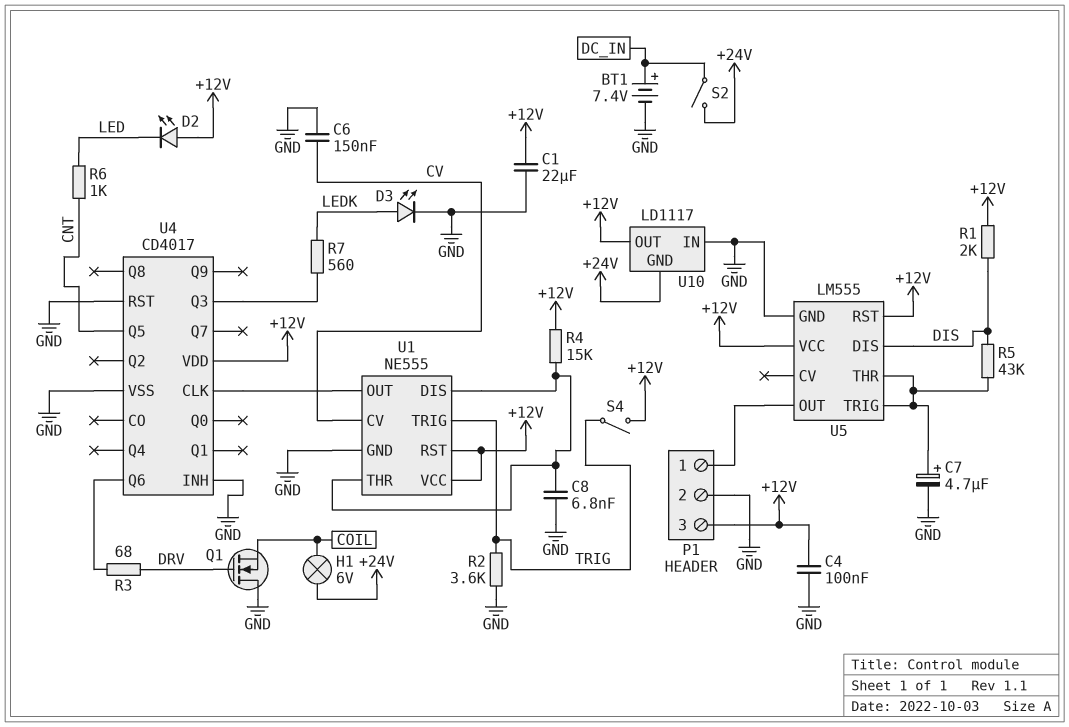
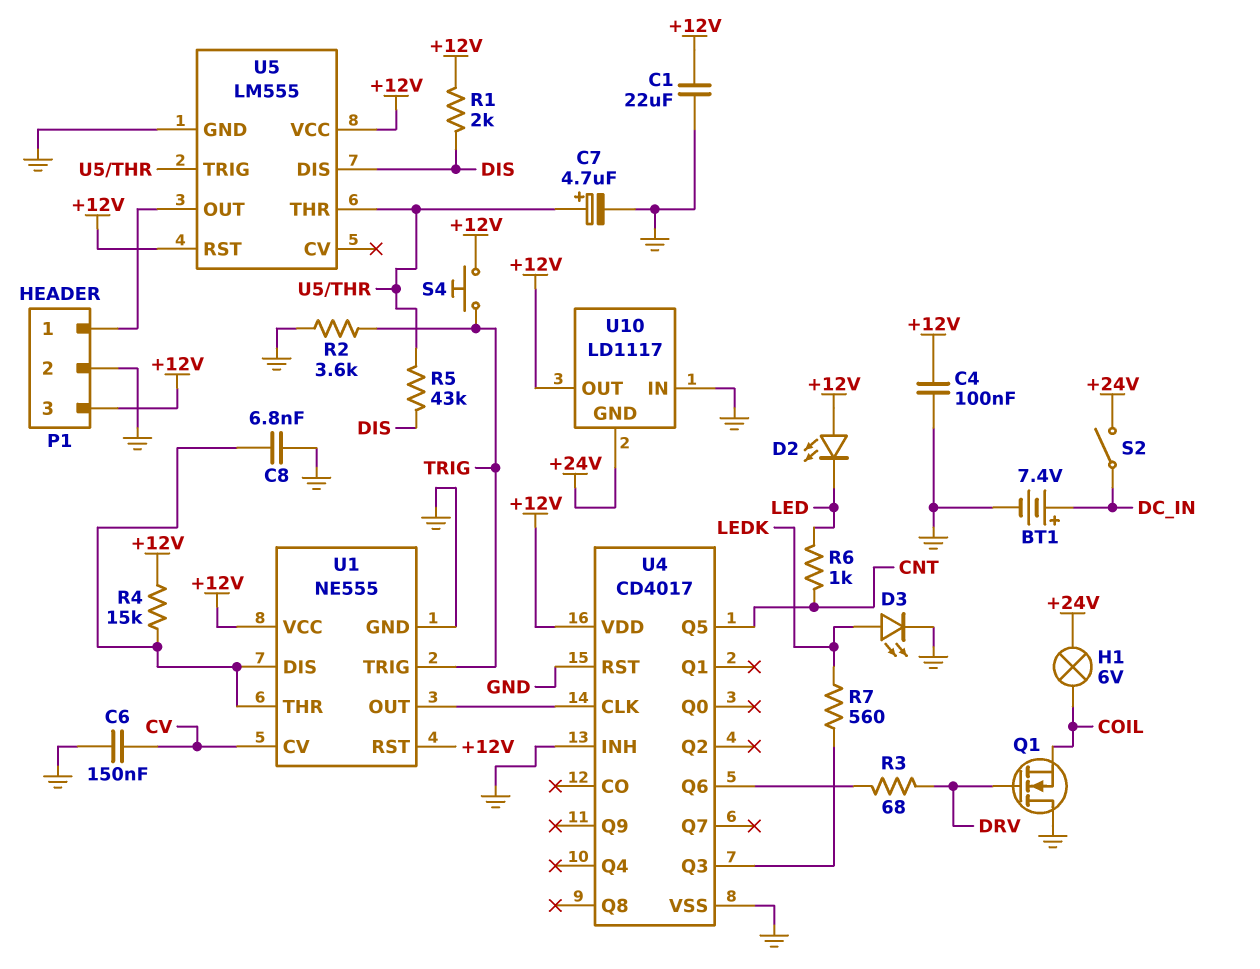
S4: switch (+12V, TRIG) -> button (+12V, TRIG)

